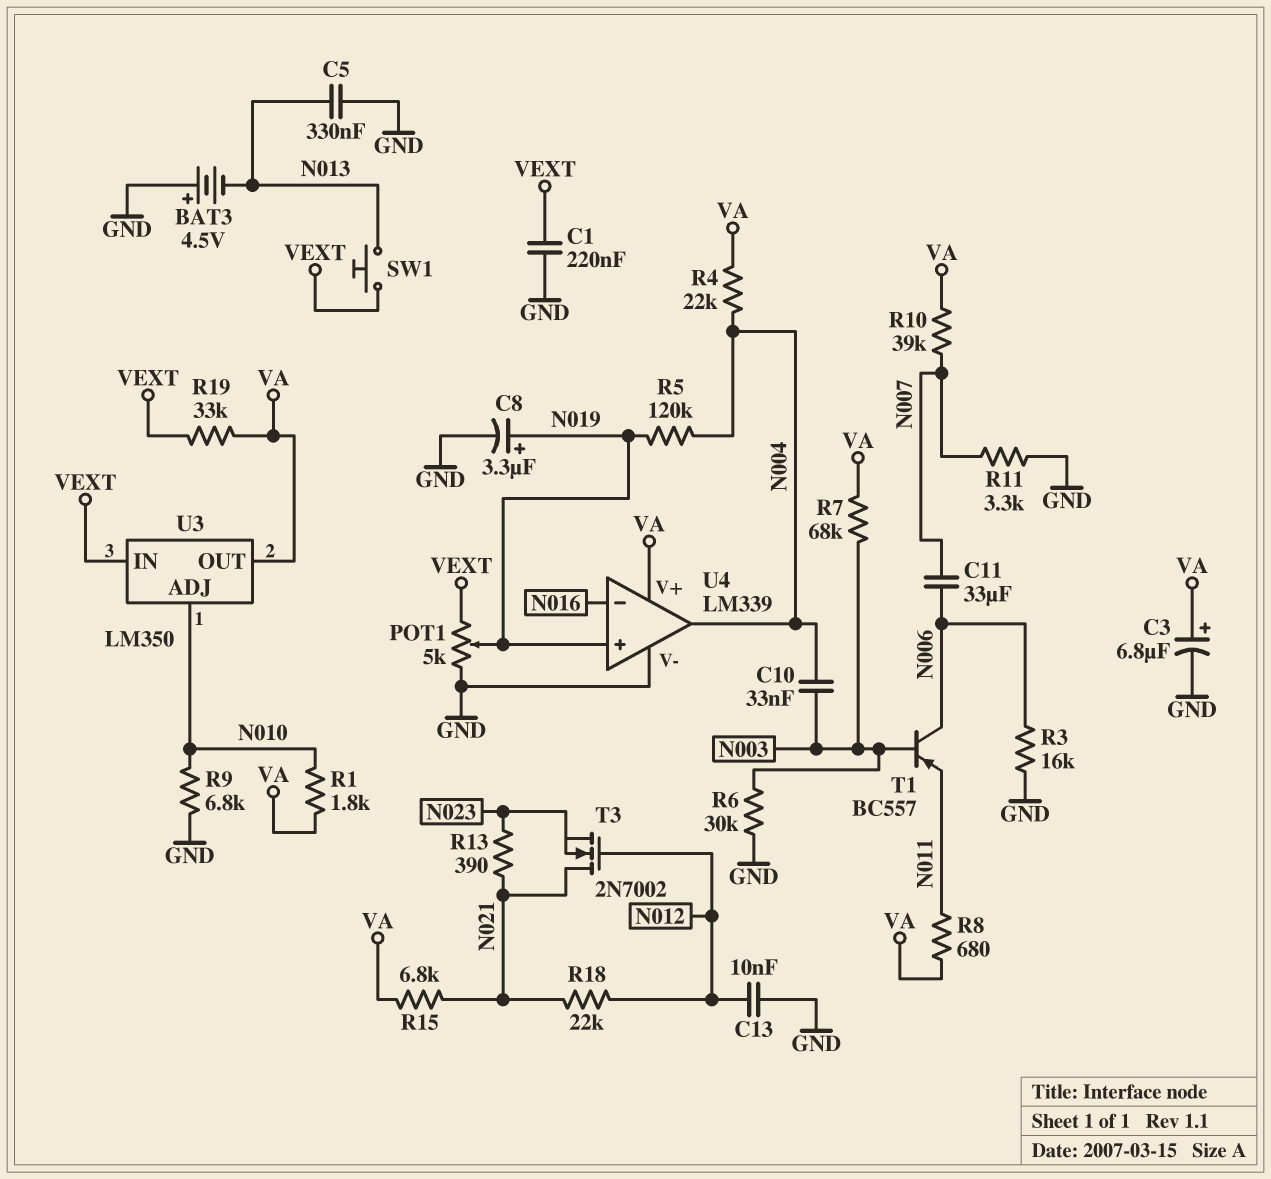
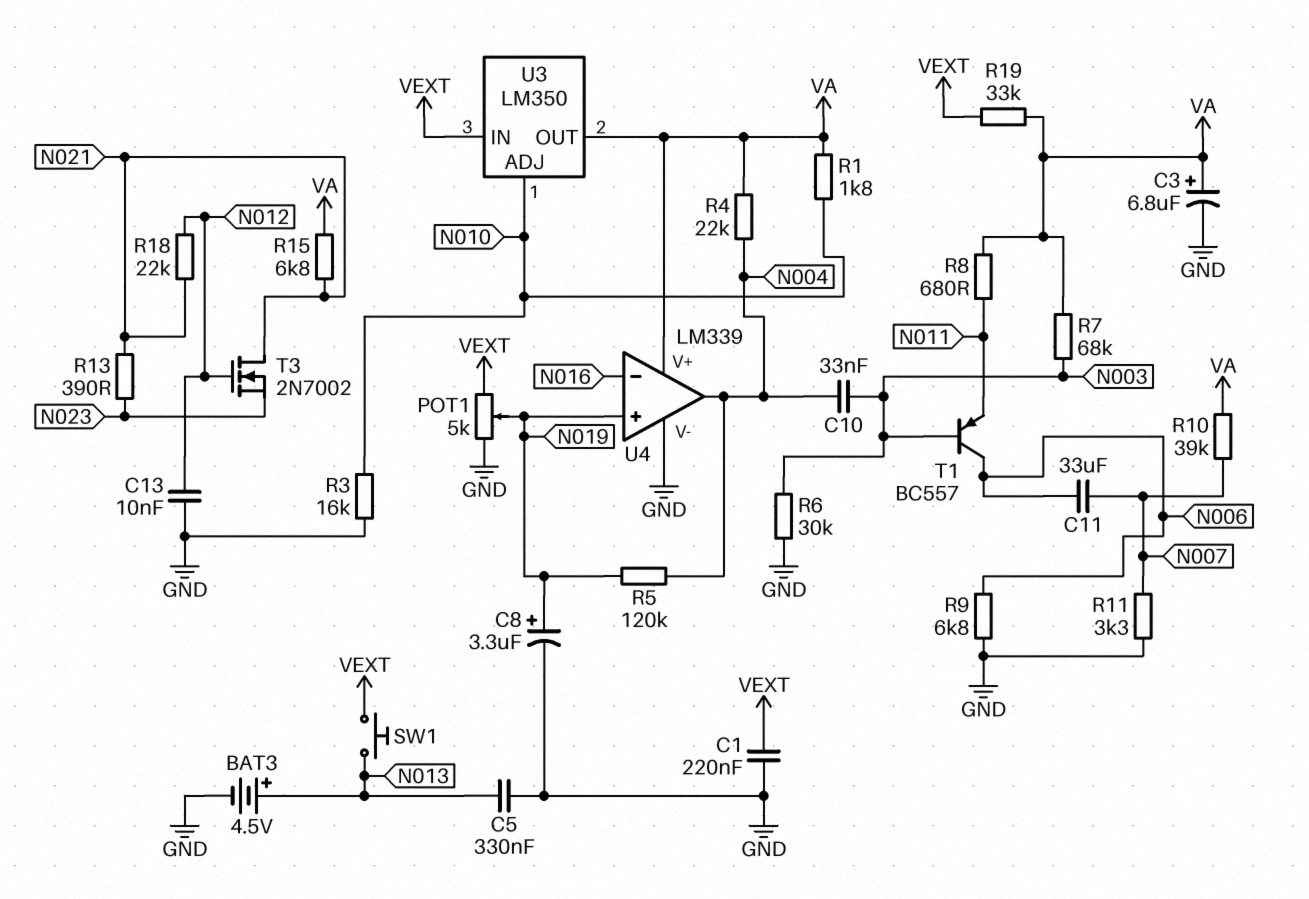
BAT3: 4.5V (plus GND, minus N013) -> 4.5V (plus N013, minus GND)
R3: 16k (GND, N006) -> 16k (GND, N010)
R9: 6.8k (GND, N010) -> 6.8k (GND, N006)

